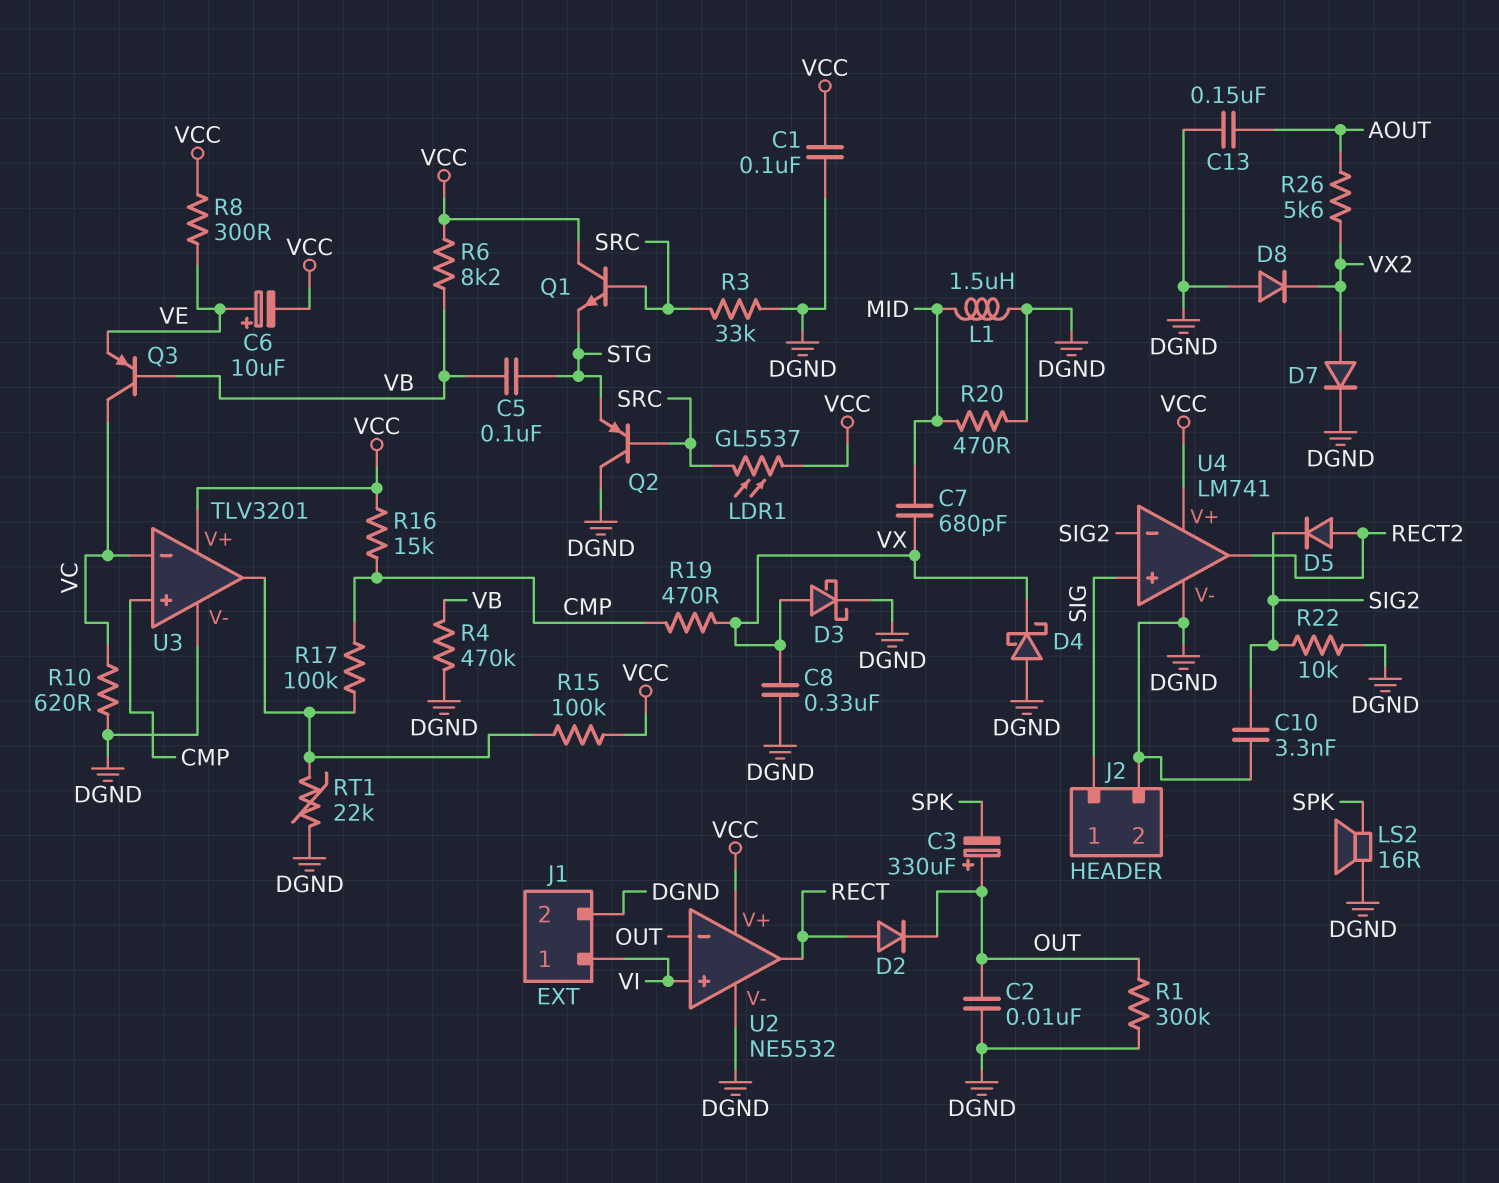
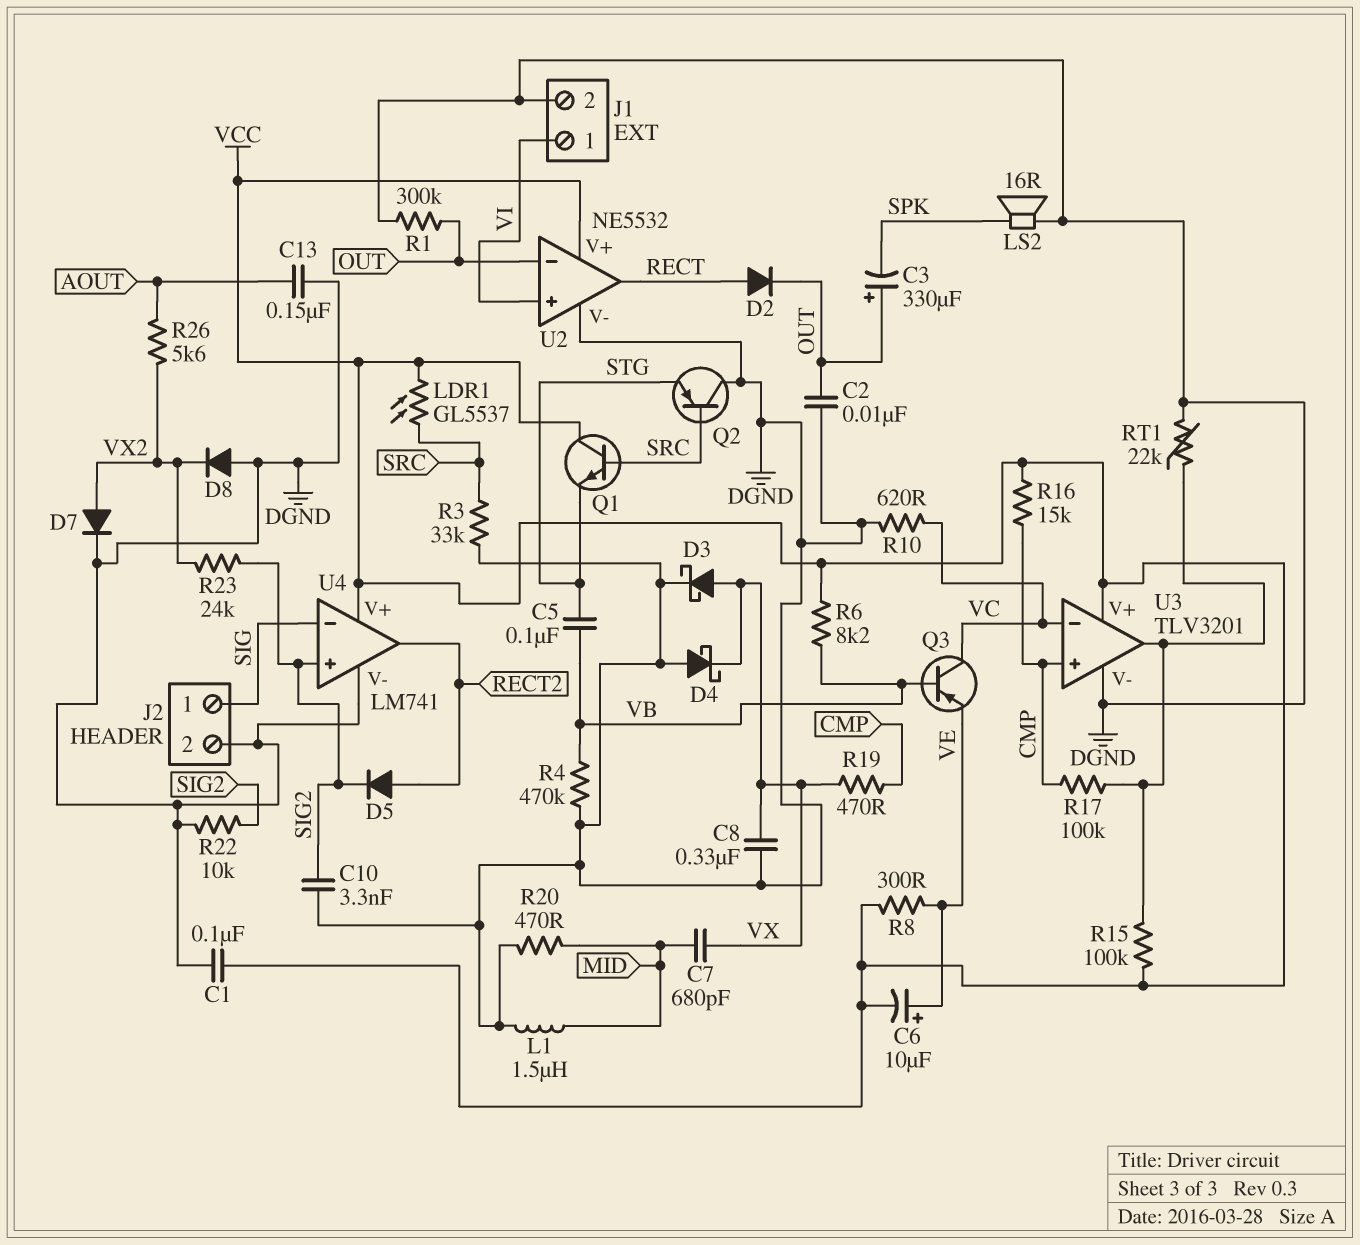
R23: none -> 24k (SIG2, VX2)
U4 pin in+: SIG -> SIG2
U4 pin in-: SIG2 -> SIG

